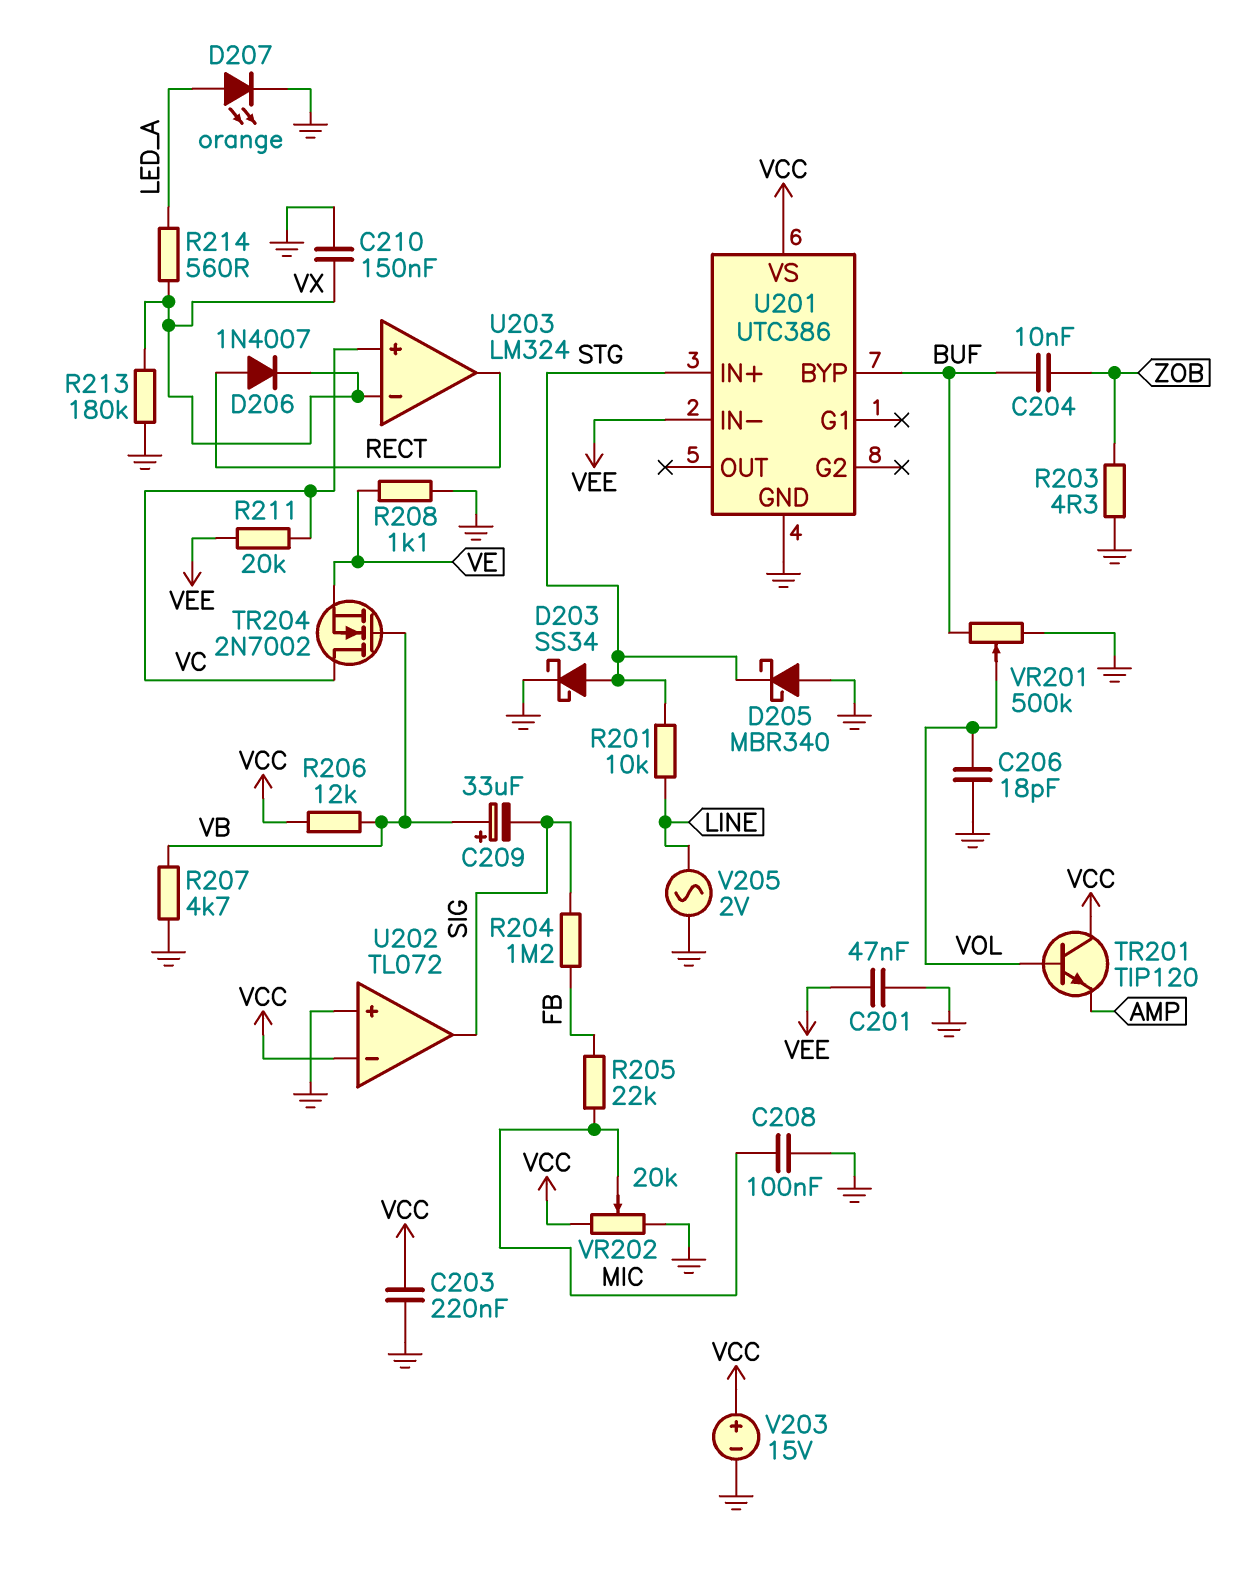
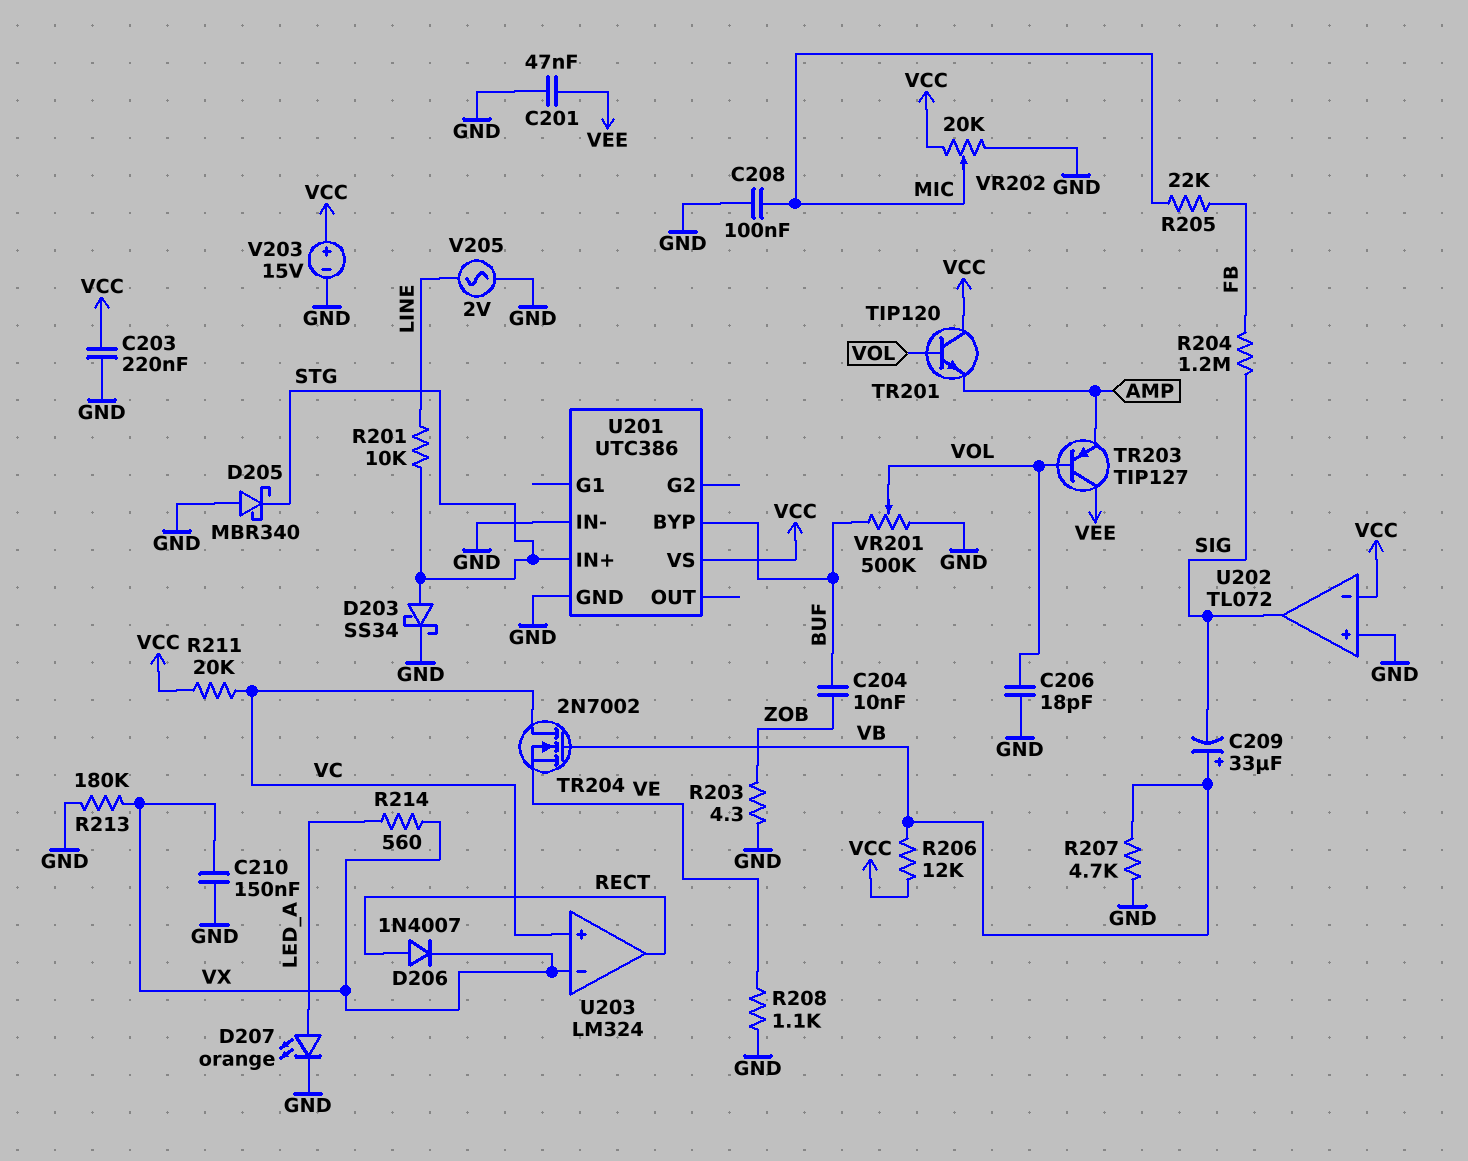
R211: 20k (VC, VEE) -> 20k (VC, VCC)
TR203: none -> PNP TIP127 (B VOL, C VEE, E AMP)
U201 pin IN-: VEE -> GND

